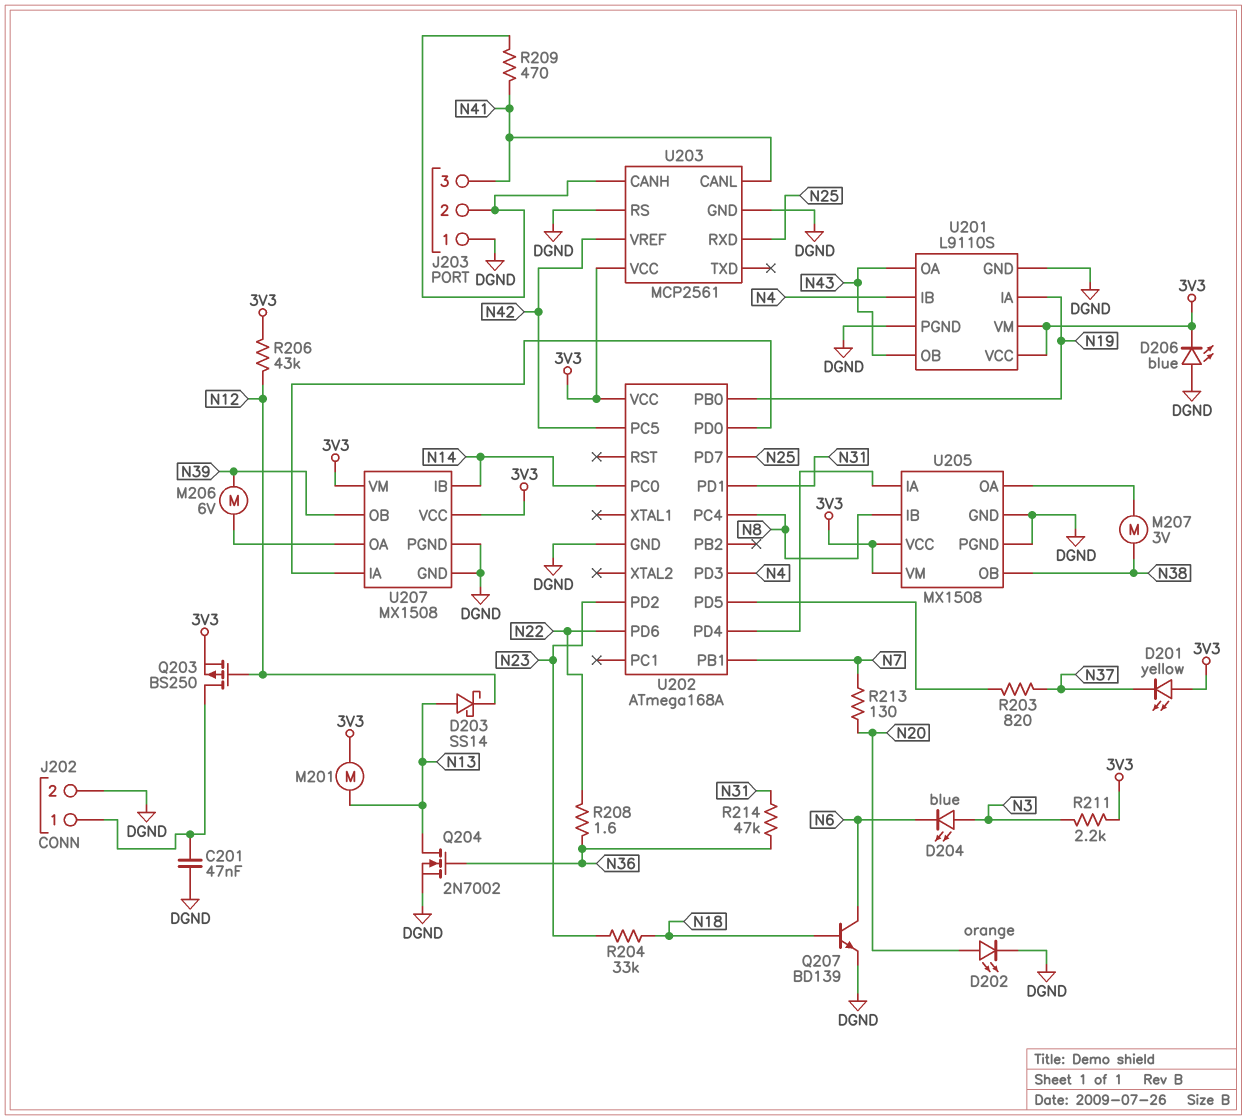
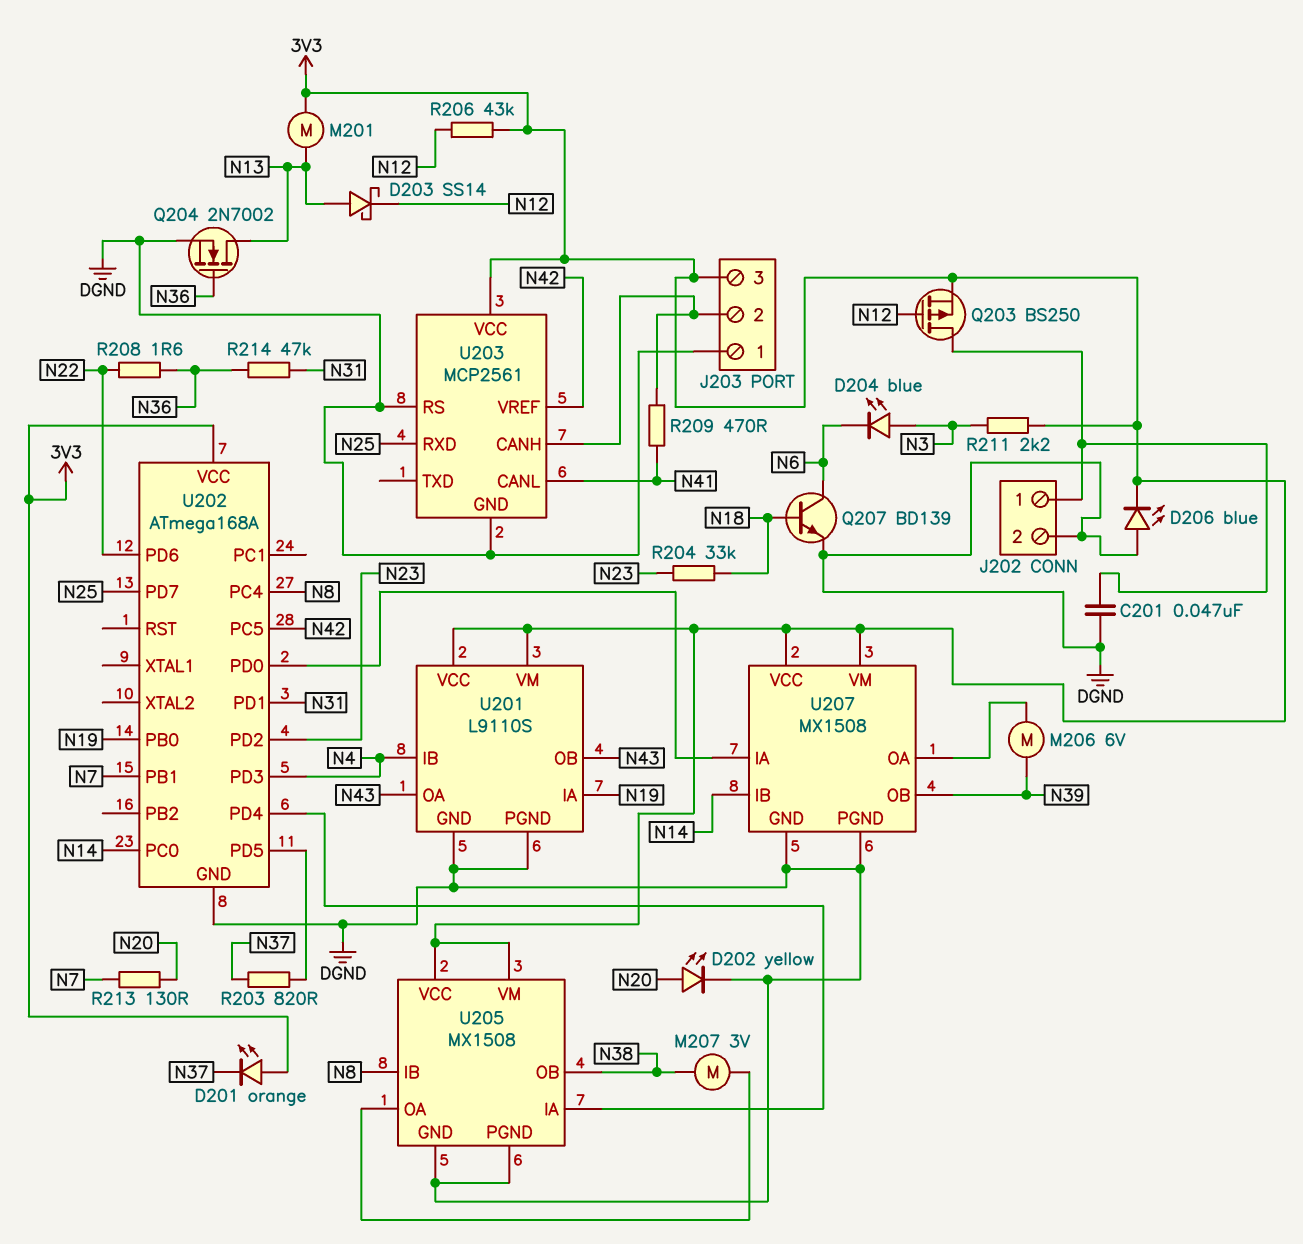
D201: LED yellow (A 3V3, K N37) -> LED orange (A 3V3, K N37)
D202: LED orange (A N20, K DGND) -> LED yellow (A N20, K DGND)
J203 pin 3: N41 -> 3V3

